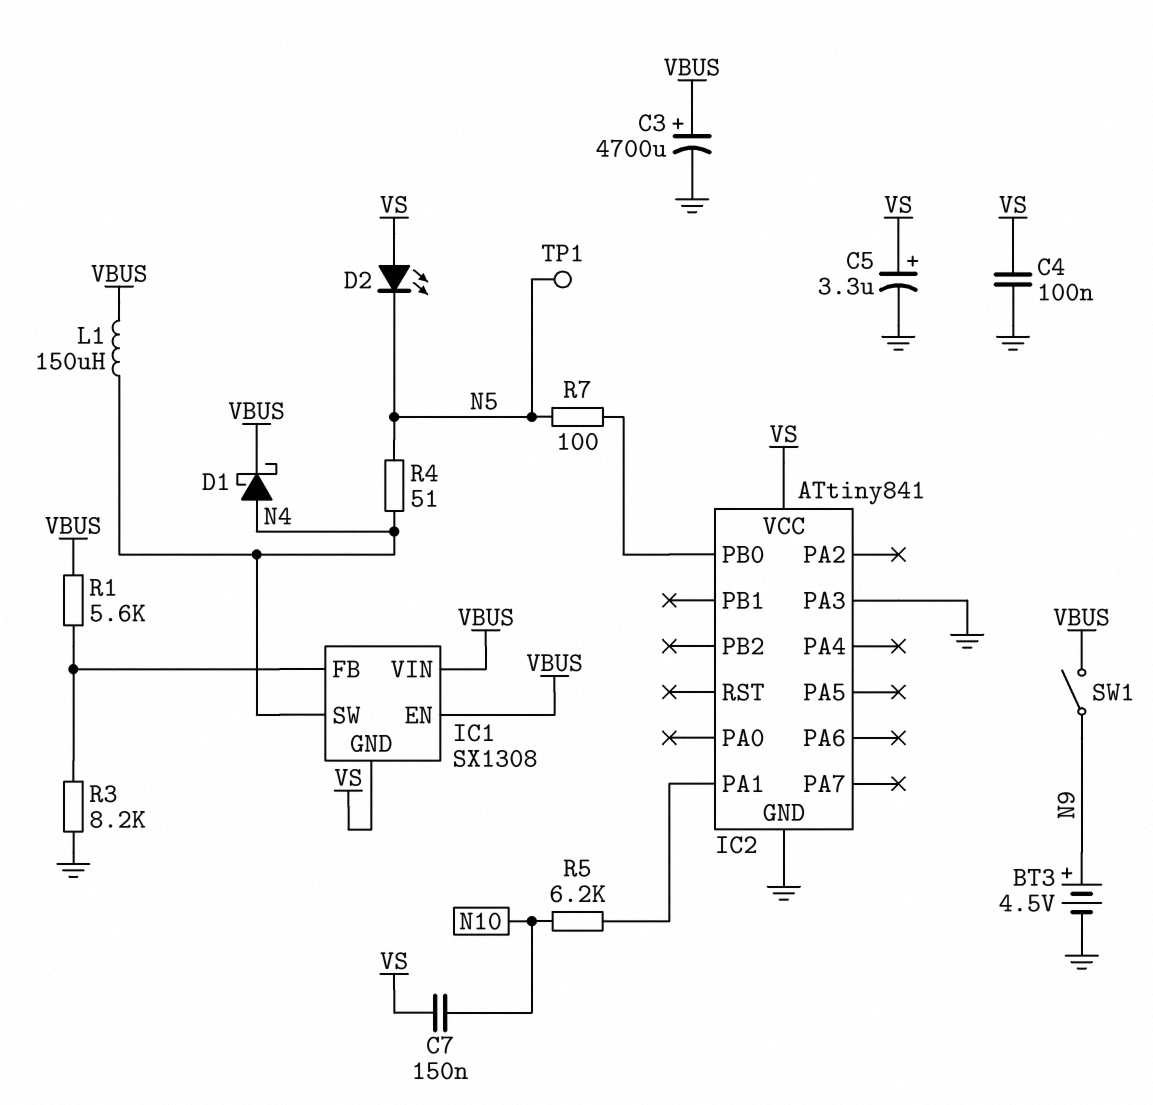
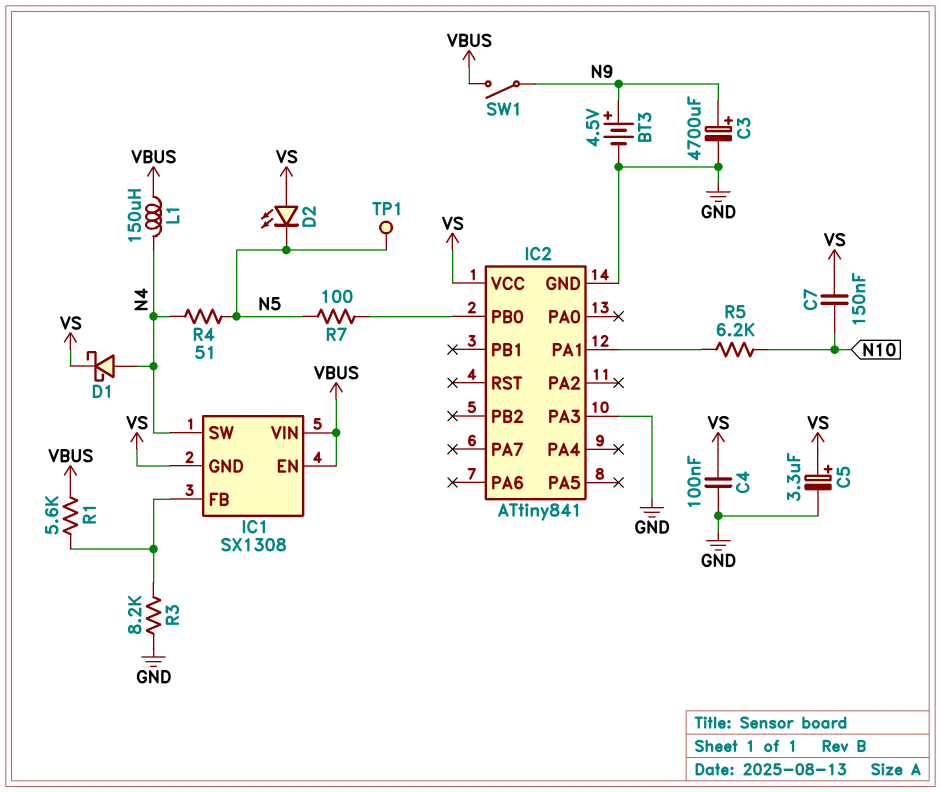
C3: 4700uF (plus VBUS, minus GND) -> 4700uF (plus N9, minus GND)
D1: schottky (A N4, K VBUS) -> schottky (A N4, K VS)

